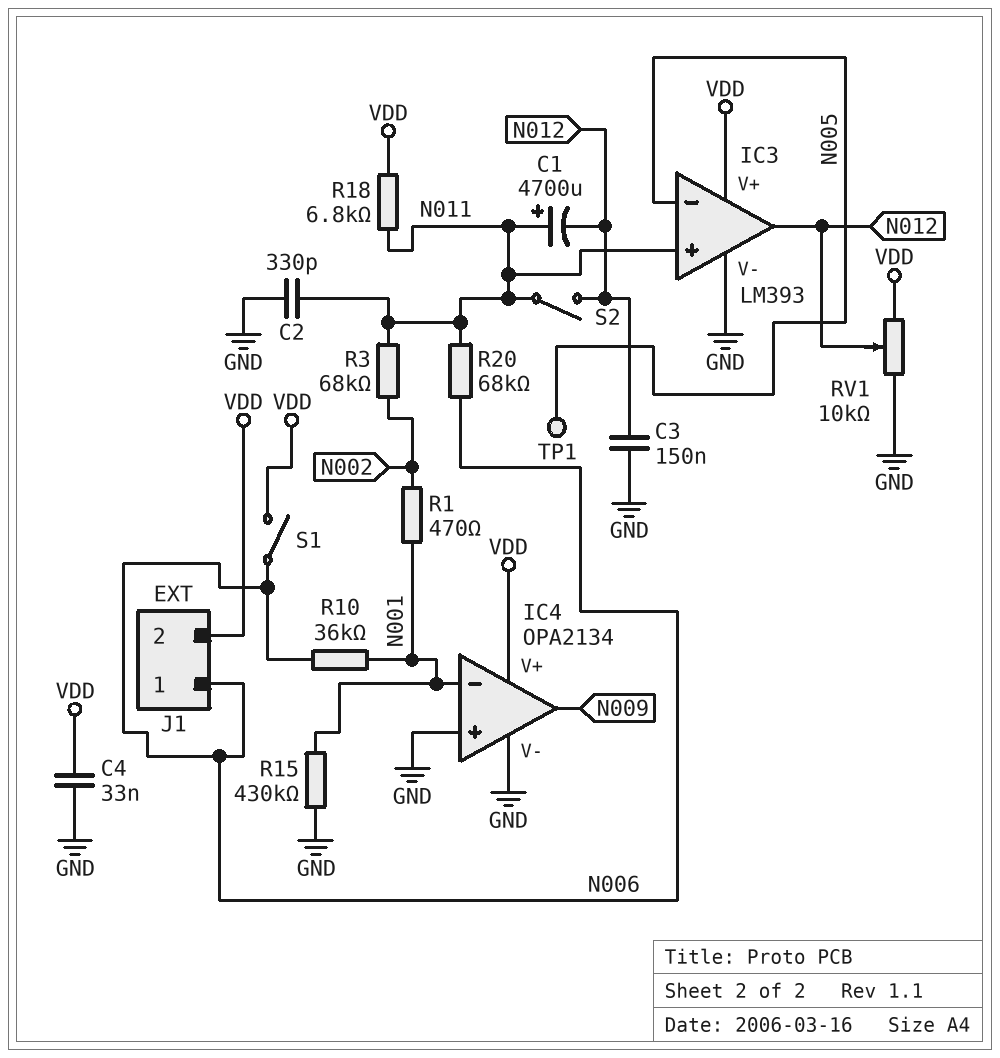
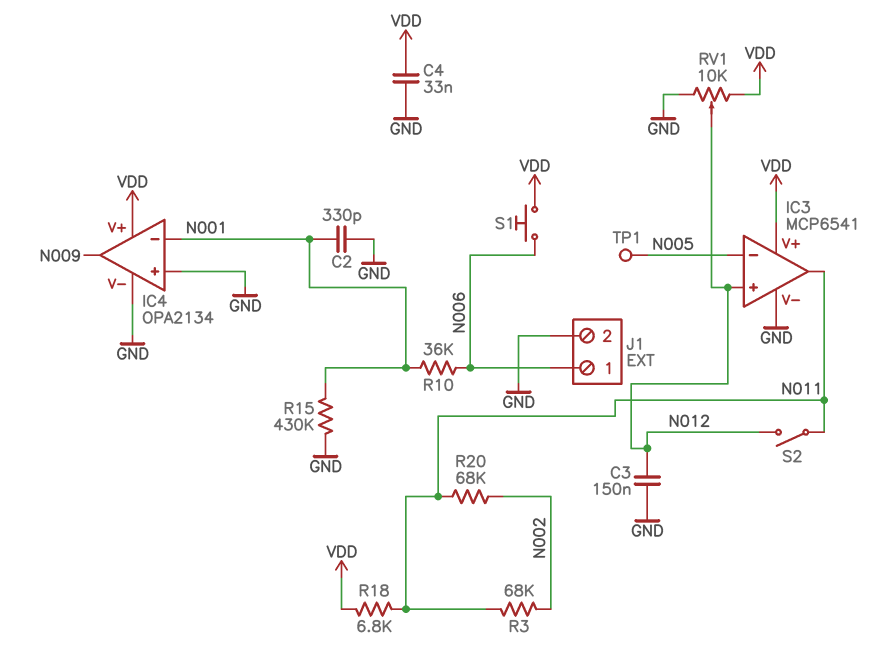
C1: 4700uF (plus N011, minus N012) -> none
C2: 330pF (GND, N011) -> 330pF (GND, N001)
IC3: LM393 -> MCP6541
IC3 pin in+: N011 -> N012
IC3 pin out: N012 -> N011
J1 pin 2: VDD -> GND
R1: 470 (N001, N002) -> none
R20: 68k (N006, N011) -> 68k (N002, N011)
S1: switch (N006, VDD) -> button (N006, VDD)

